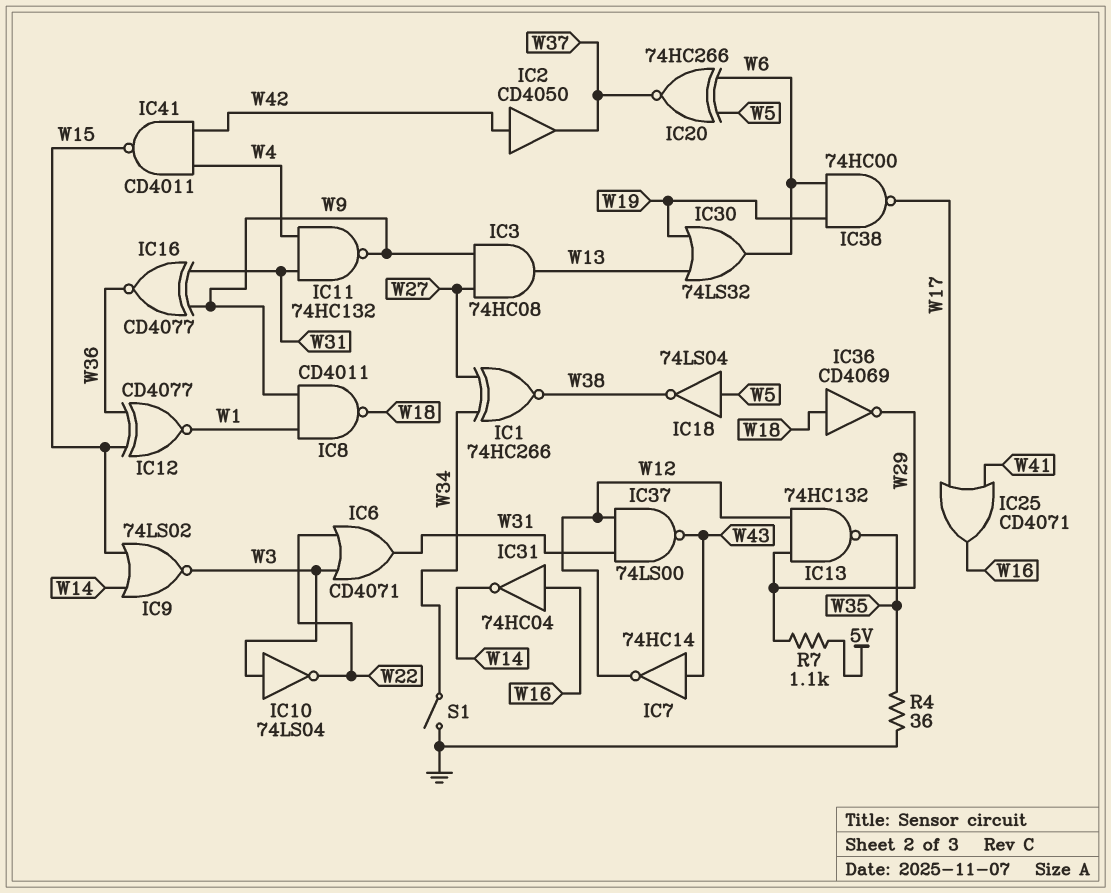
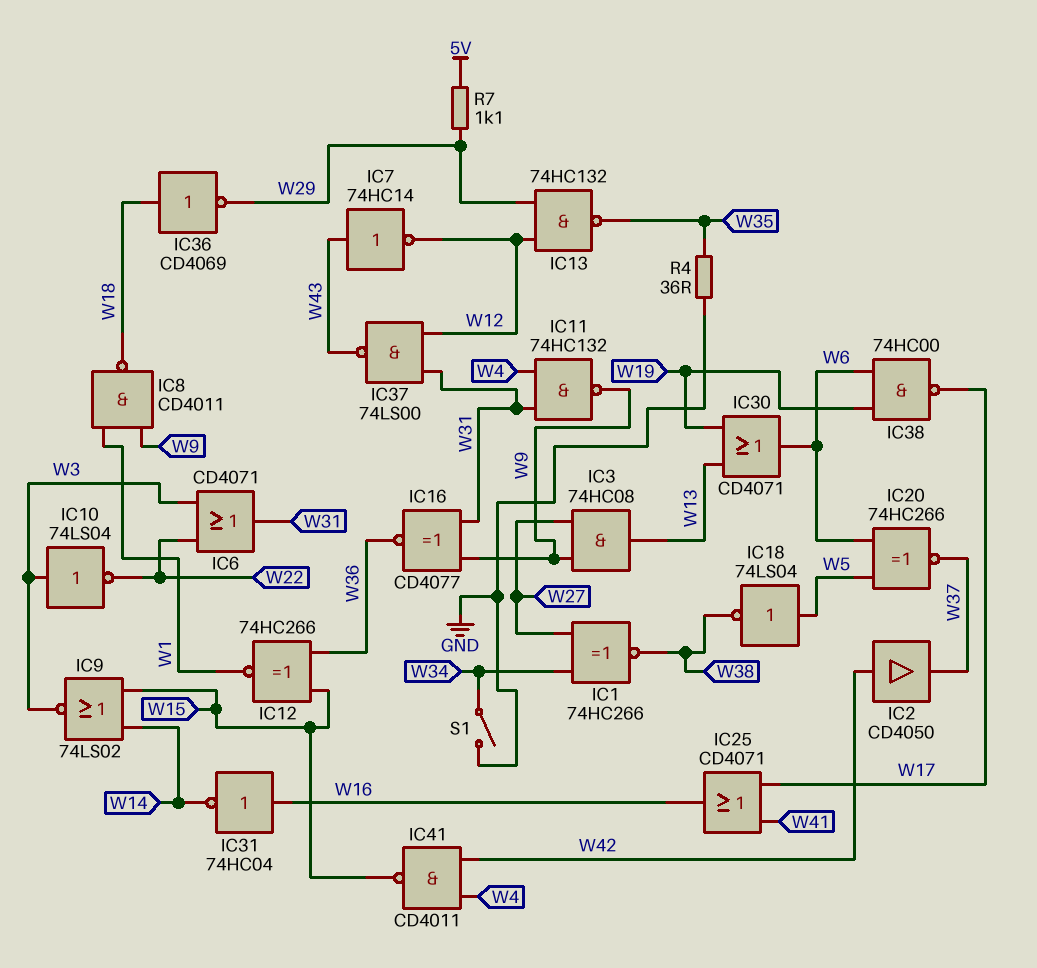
IC12: XNOR CD4077 (in W15, in W36, out W1) -> XNOR 74HC266 (in W15, in W36, out W1)
IC30: OR 74LS32 (in W13, in W19, out W6) -> OR CD4071 (in W13, in W19, out W6)

